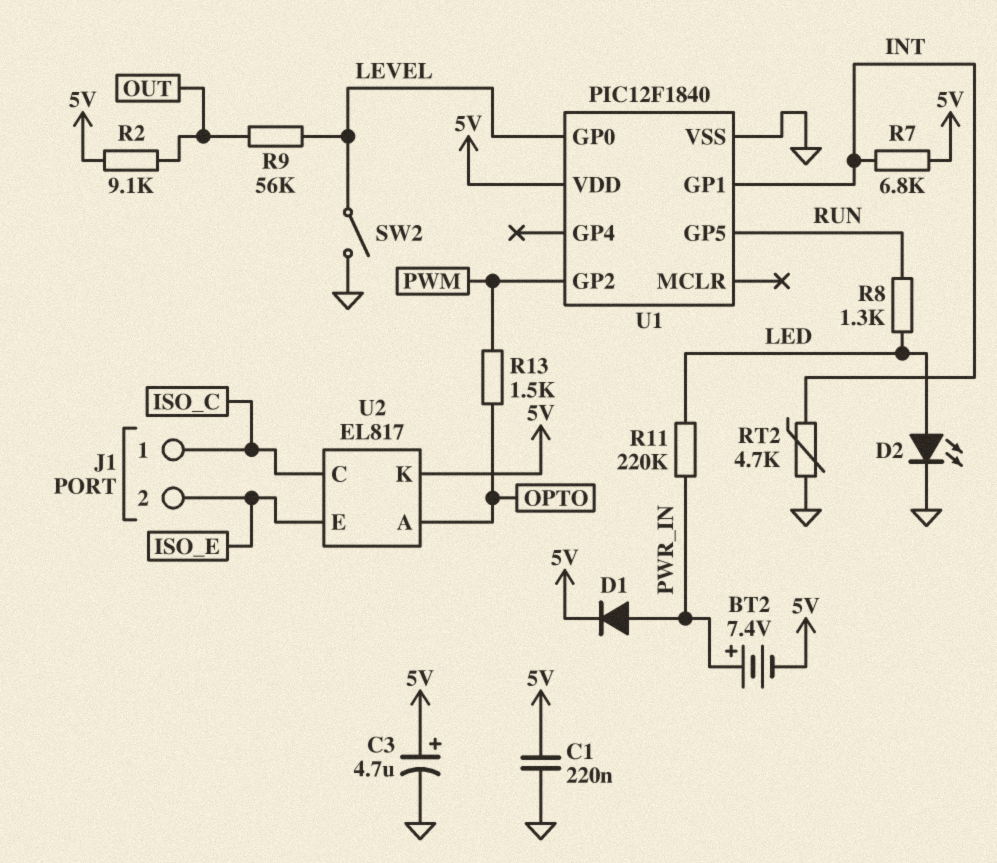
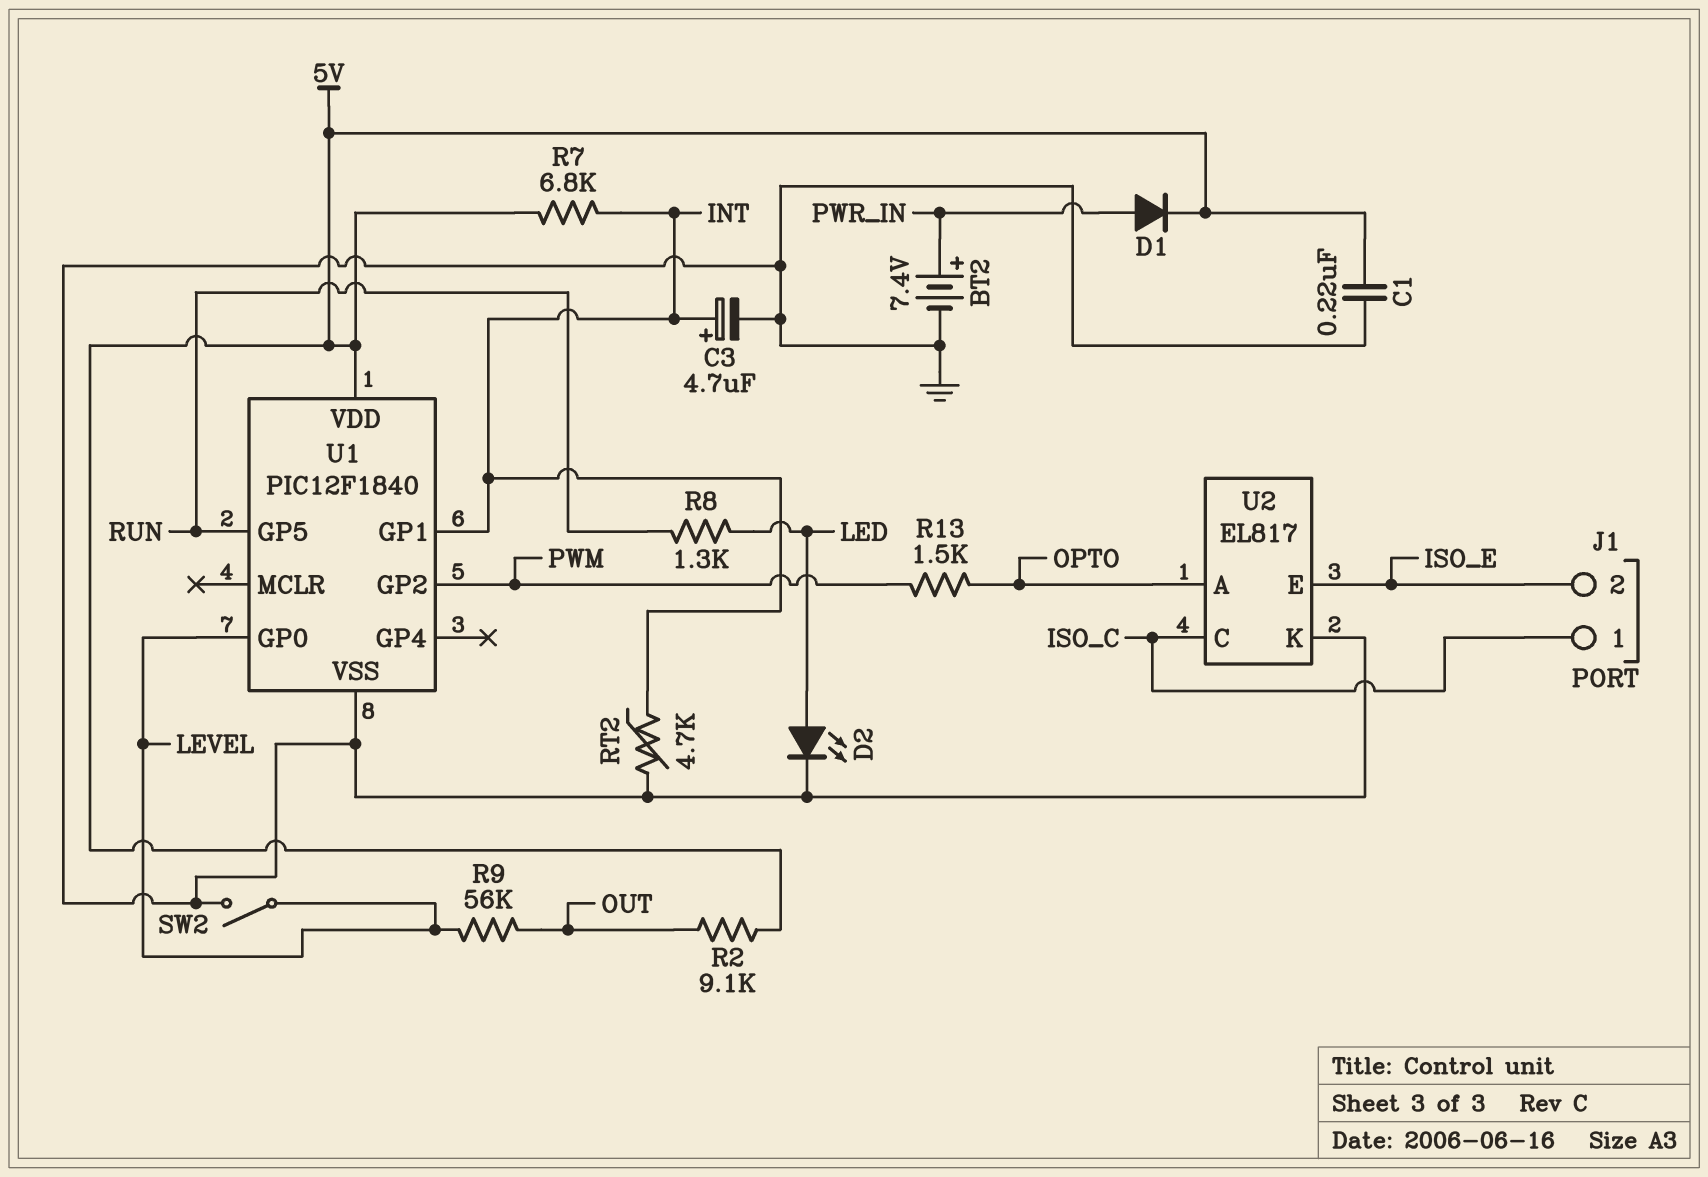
BT2: 7.4V (plus PWR_IN, minus 5V) -> 7.4V (plus PWR_IN, minus GND)
C3: 4.7uF (plus 5V, minus GND) -> 4.7uF (plus INT, minus GND)
R11: 220k (LED, PWR_IN) -> none
U2 pin K: 5V -> GND

